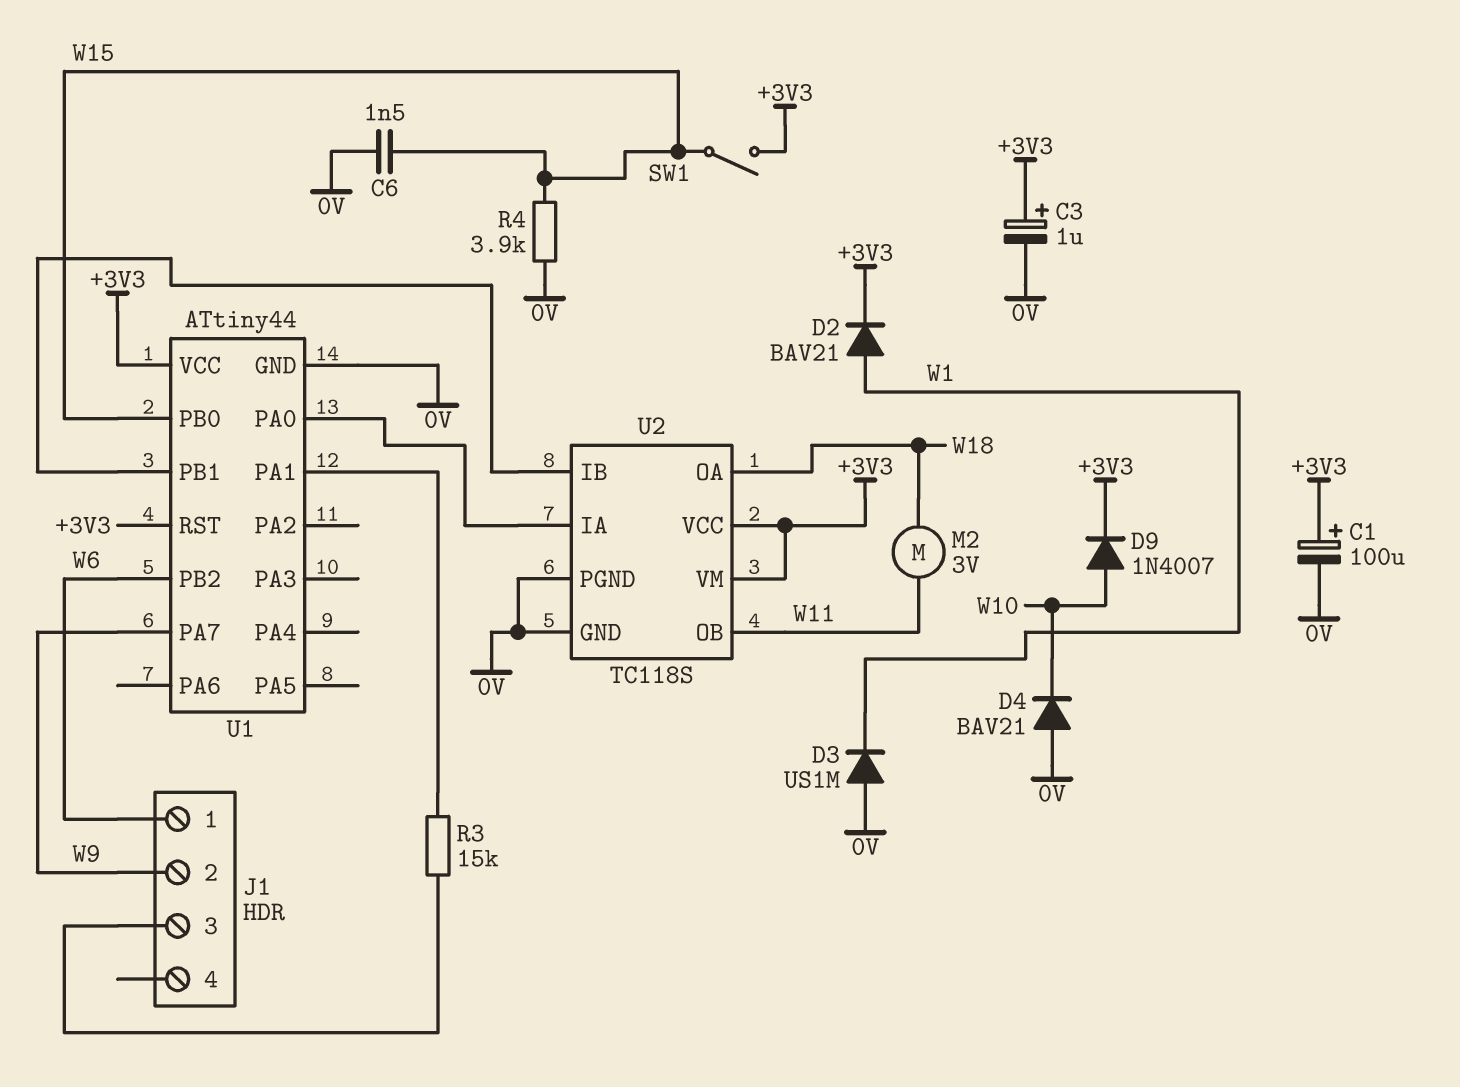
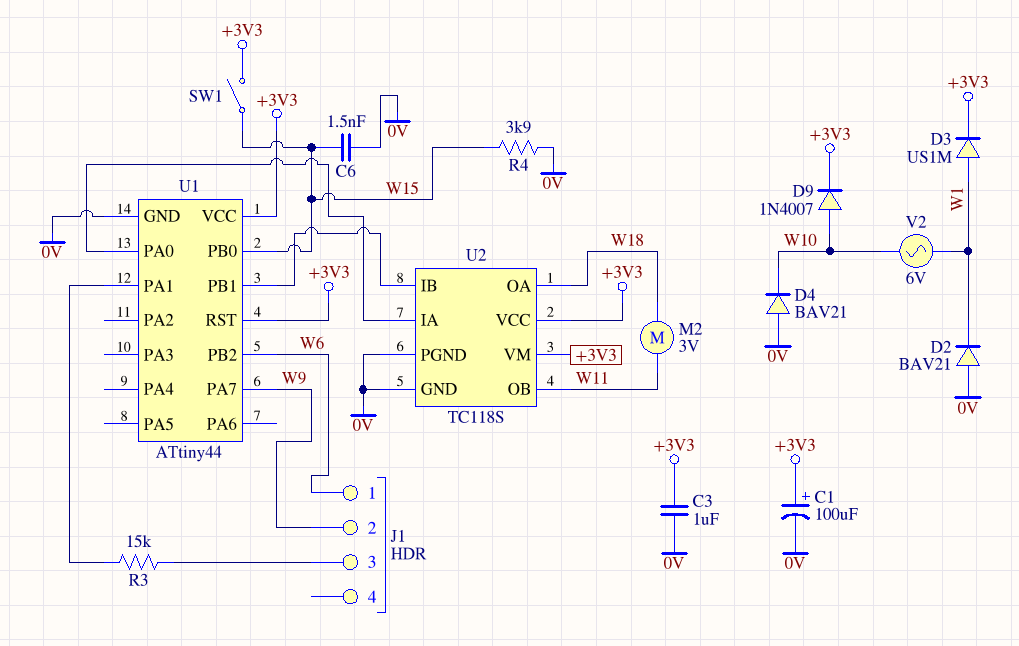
C3: 1uF (plus +3V3, minus 0V) -> 1uF (+3V3, 0V)
D2: diode BAV21 (A W1, K +3V3) -> diode BAV21 (A 0V, K W1)
D3: diode US1M (A 0V, K W1) -> diode US1M (A W1, K +3V3)
V2: none -> AC 6V (W1, W10)

